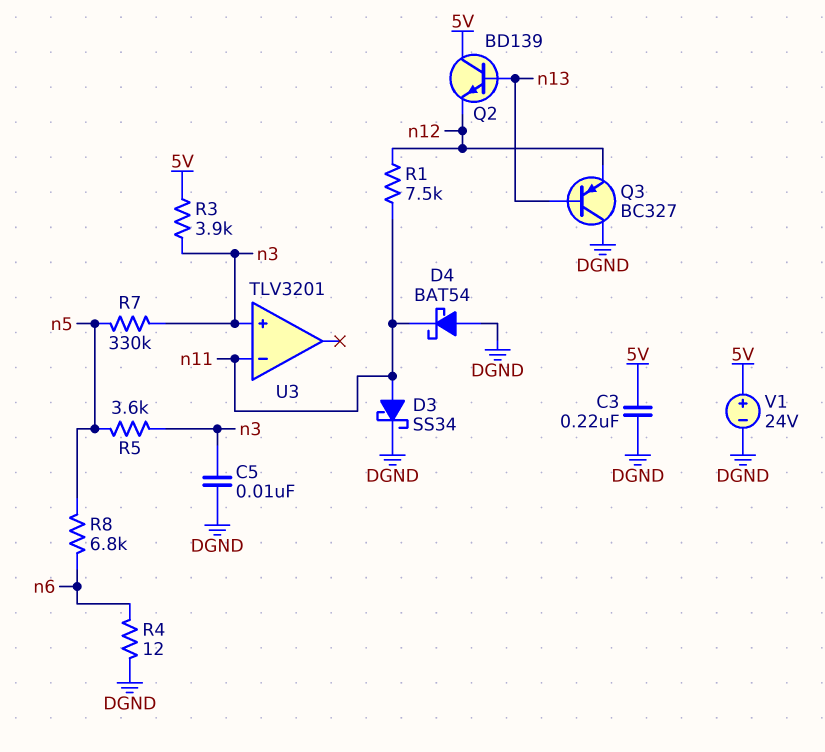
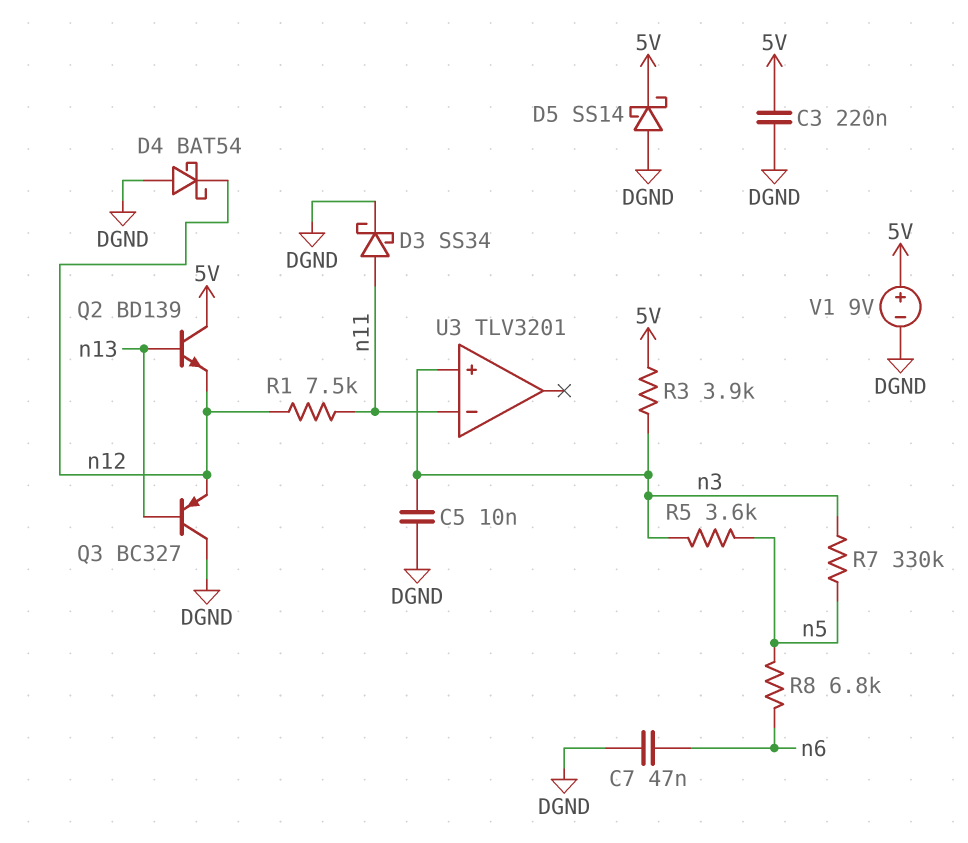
C7: none -> 47nF (DGND, n6)
D4: schottky BAT54 (A DGND, K n11) -> schottky BAT54 (A DGND, K n12)
D5: none -> schottky SS14 (A DGND, K 5V)
R4: 12 (DGND, n6) -> none
V1: 24V (plus 5V, minus DGND) -> 9V (plus 5V, minus DGND)

